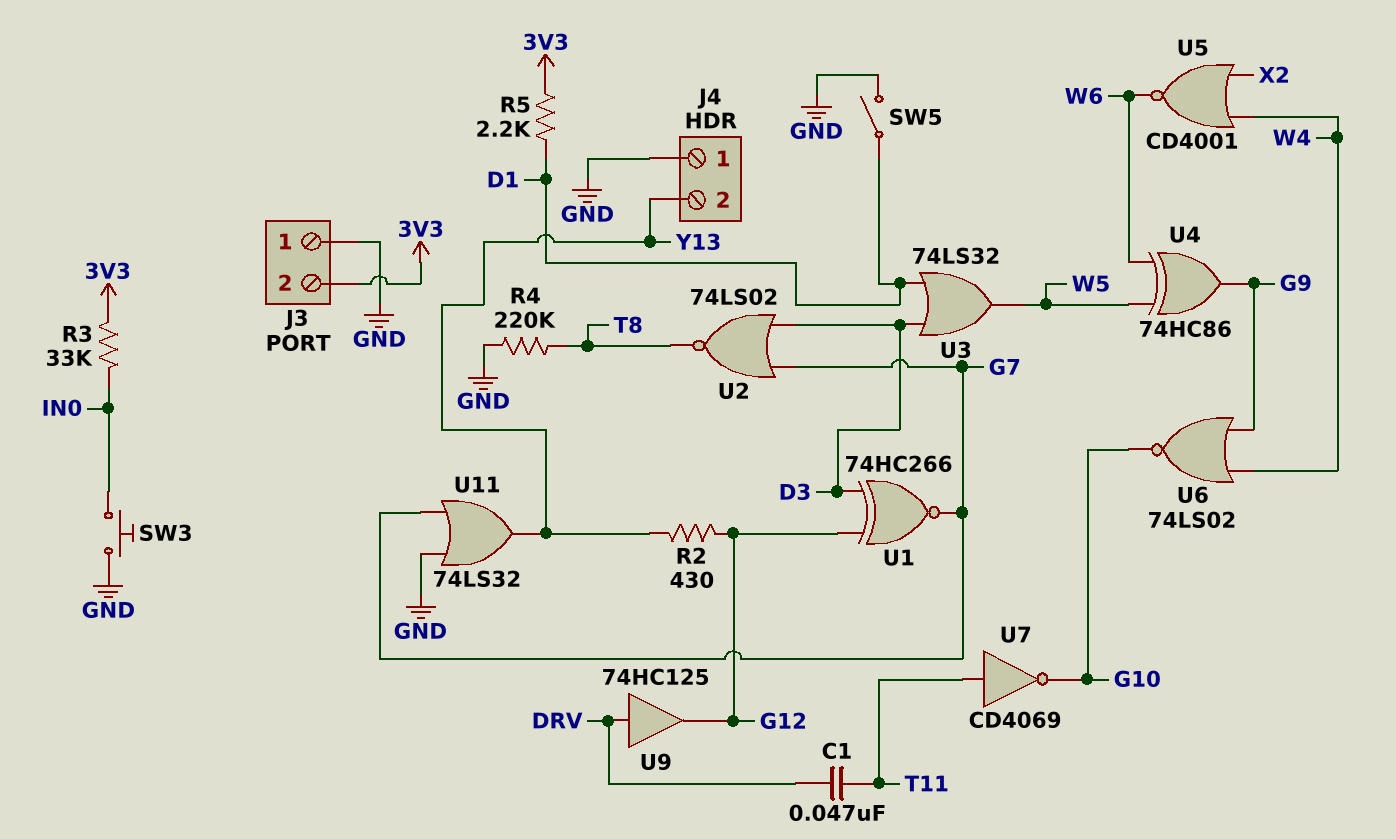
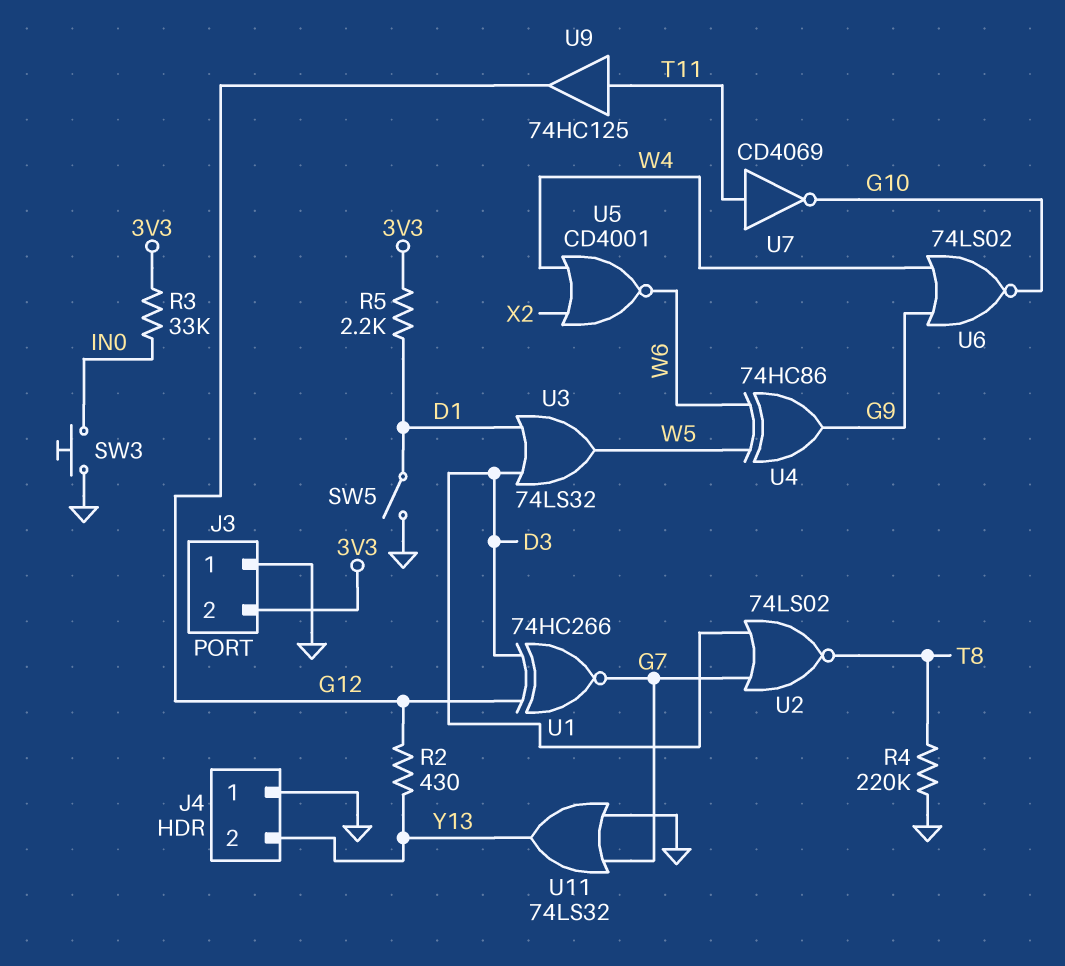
C1: 47nF (DRV, T11) -> none
U9: buffer 74HC125 (in DRV, out G12) -> buffer 74HC125 (in T11, out G12)

